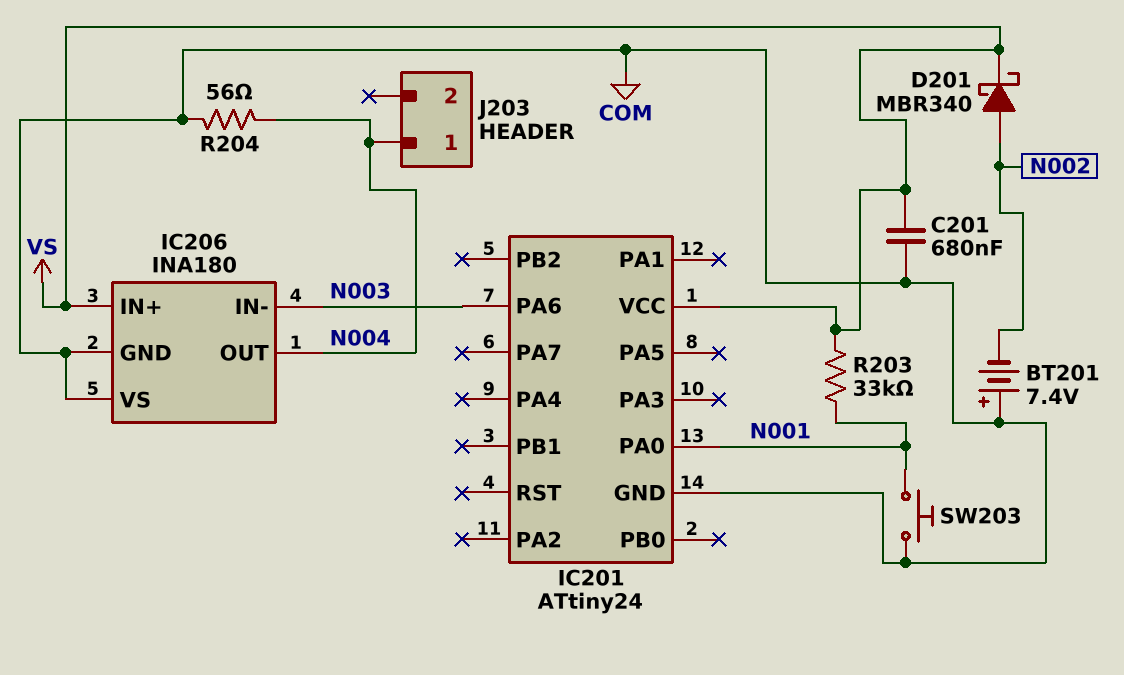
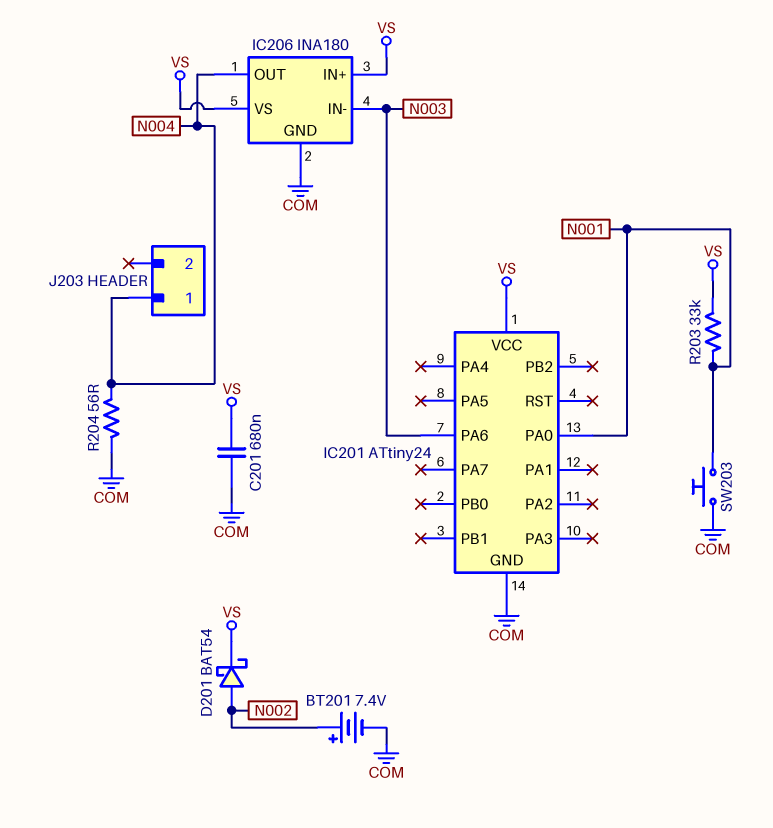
BT201: 7.4V (plus COM, minus N002) -> 7.4V (plus N002, minus COM)
D201: schottky MBR340 (A N002, K VS) -> schottky BAT54 (A N002, K VS)
IC206 pin VS: COM -> VS

